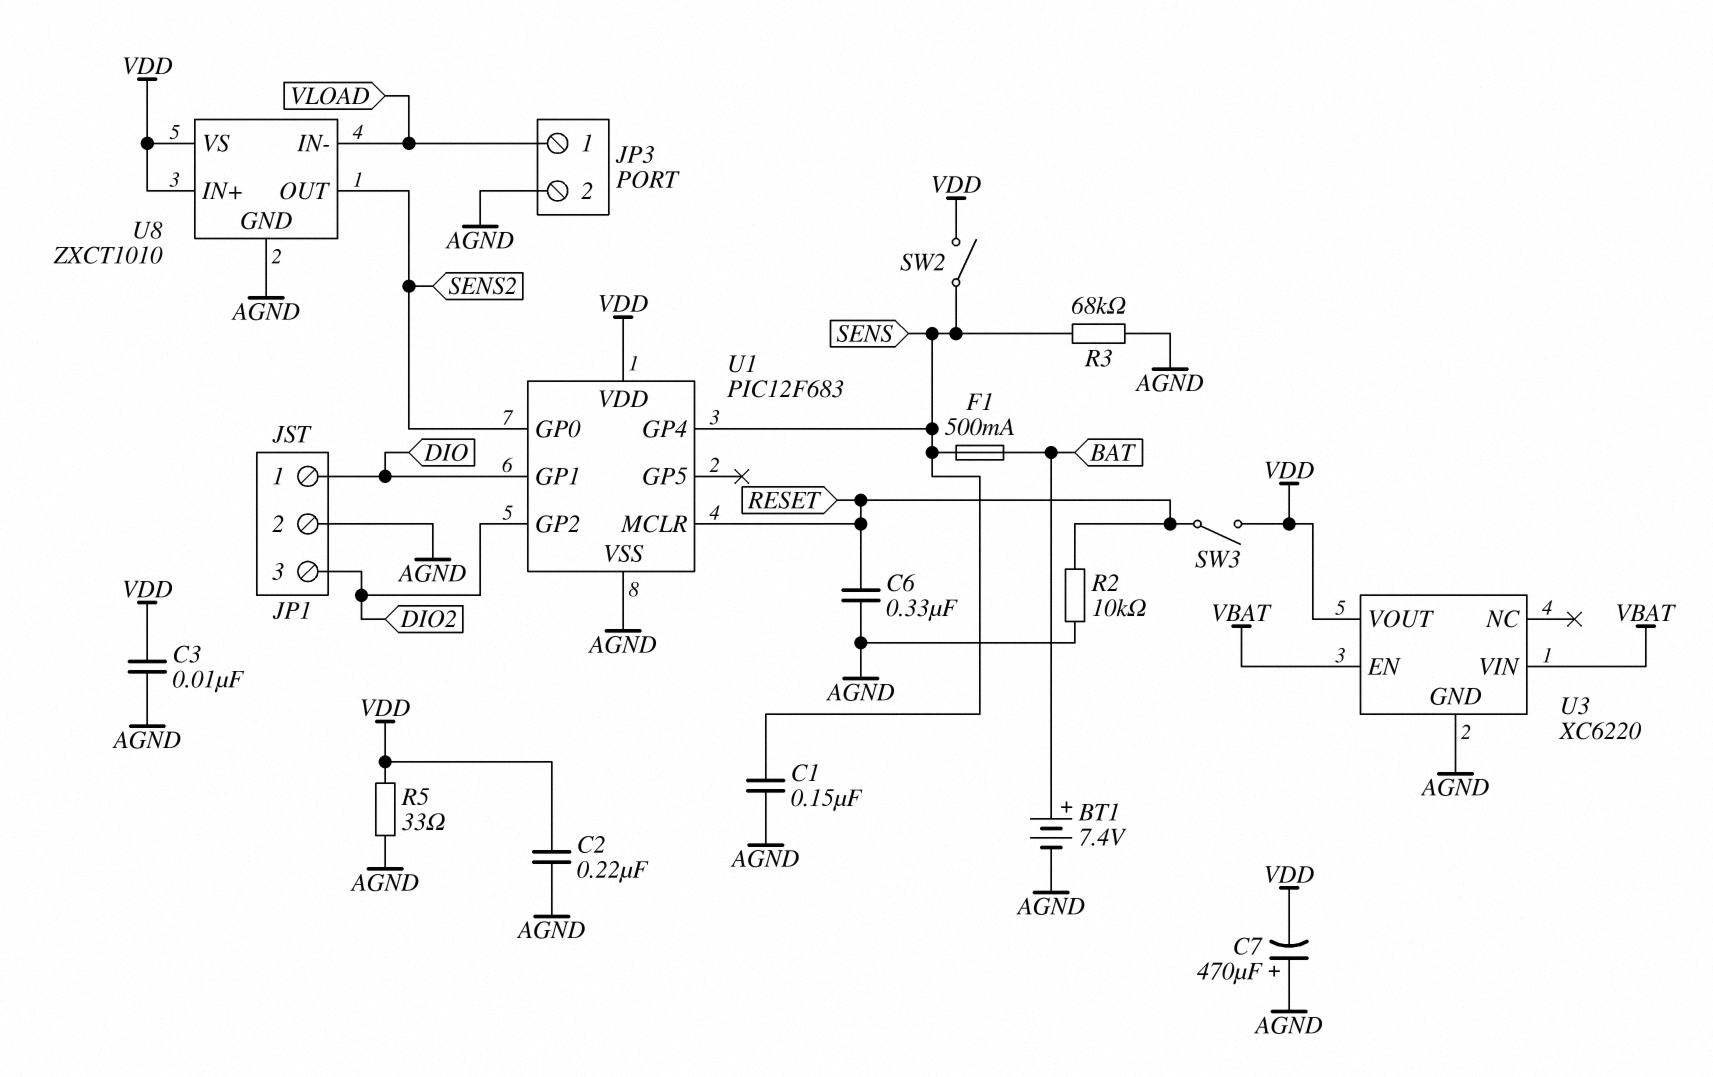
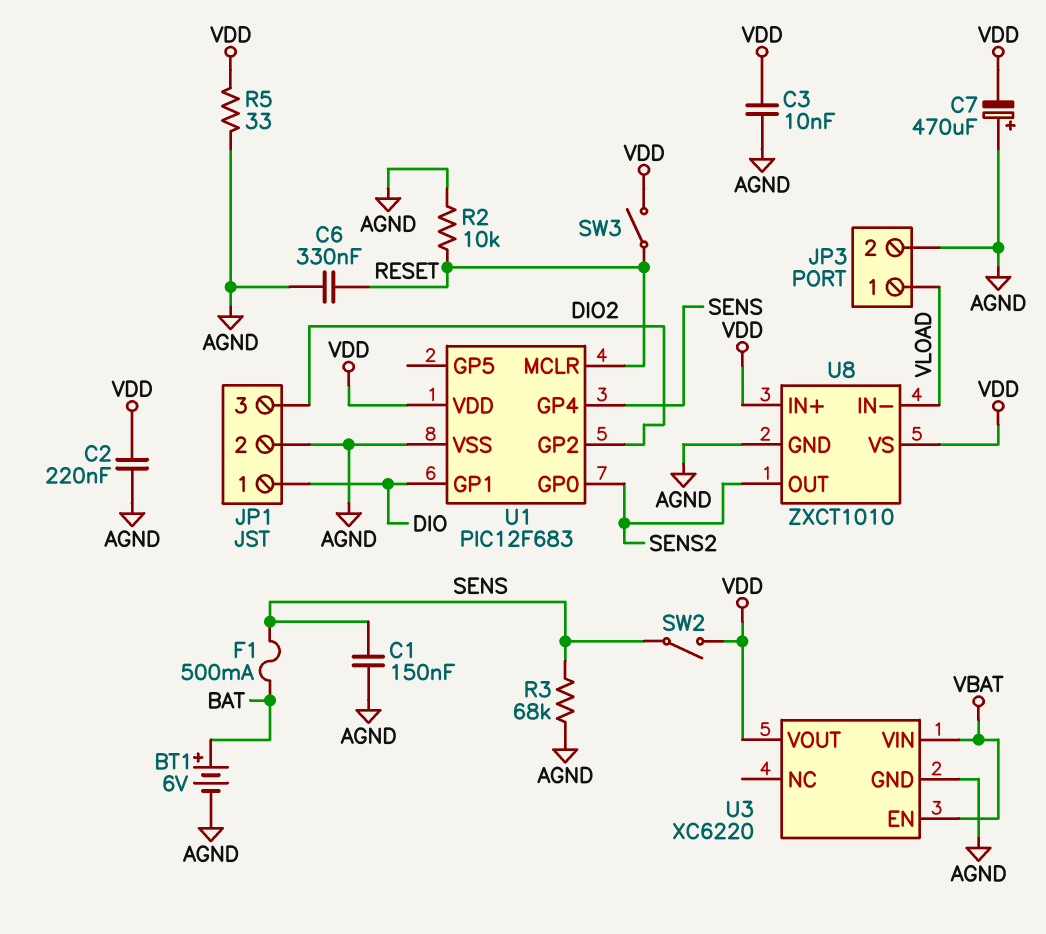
BT1: 7.4V (plus BAT, minus AGND) -> 6V (plus BAT, minus AGND)

